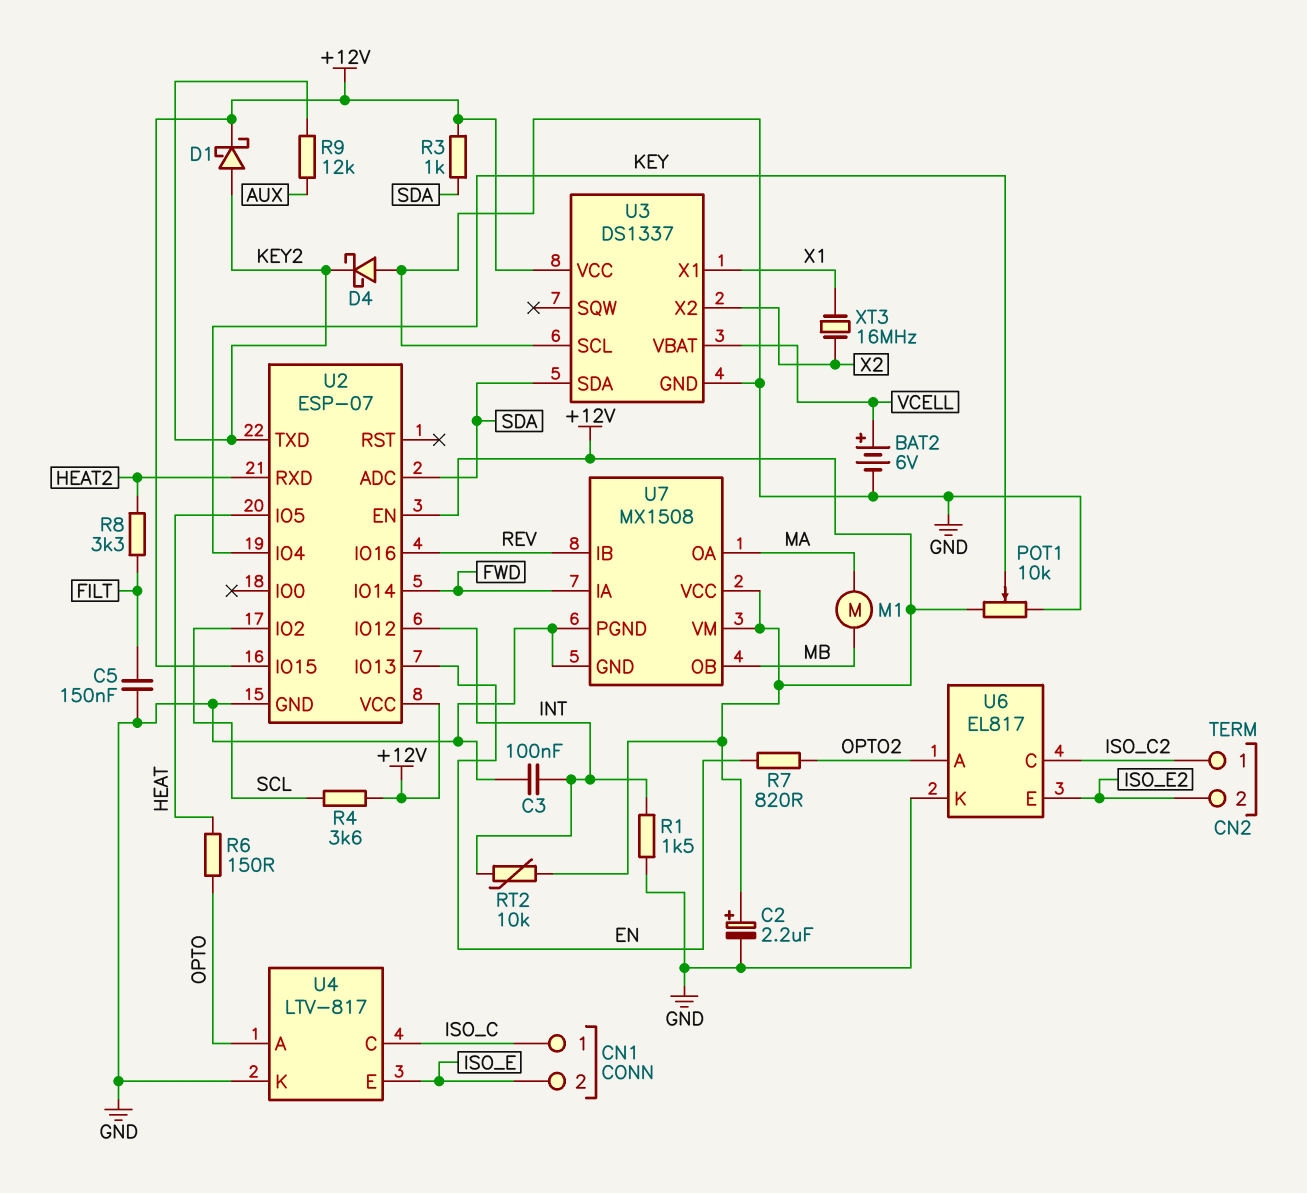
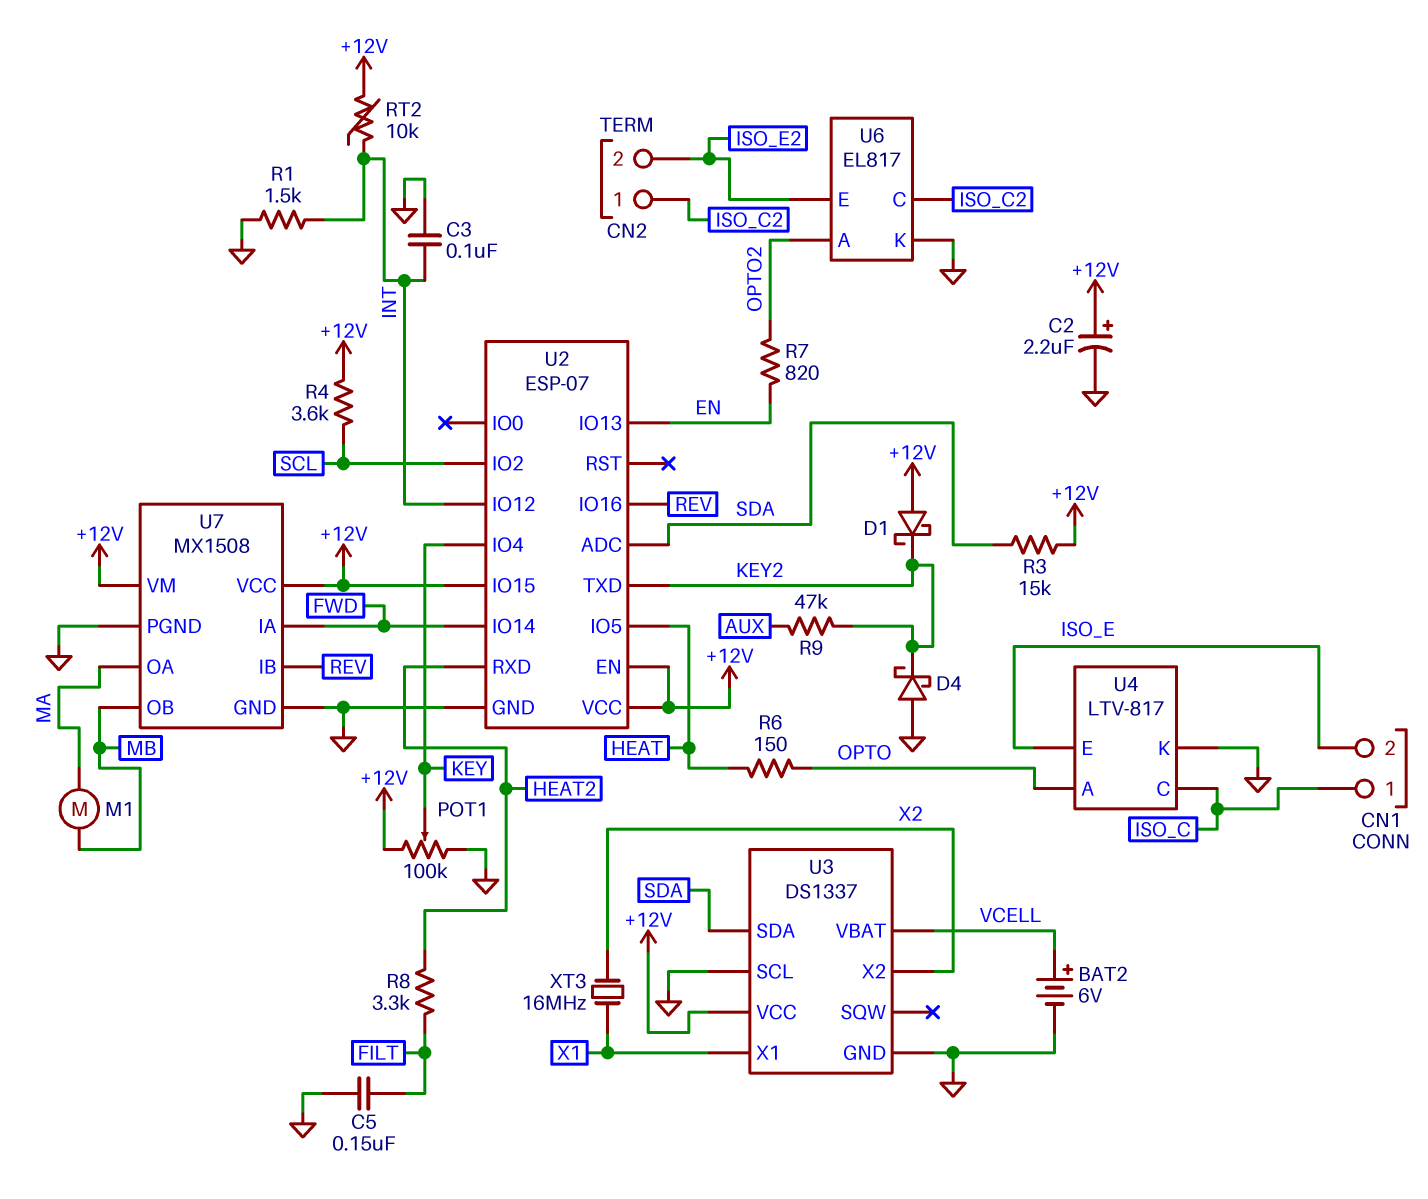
D1: schottky (A KEY2, K +12V) -> schottky (A +12V, K KEY2)
POT1: 10k (+12V, GND, wiper KEY) -> 100k (+12V, GND, wiper KEY)
R3: 1k (+12V, SDA) -> 15k (+12V, SDA)
R9: 12k (AUX, KEY2) -> 47k (AUX, KEY2)

